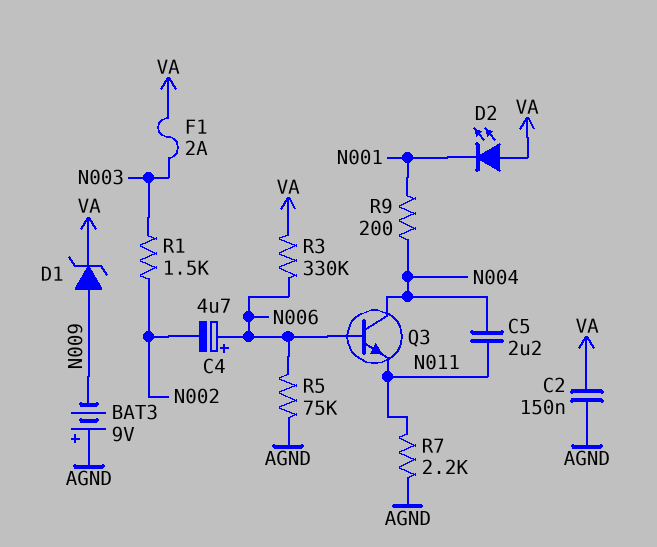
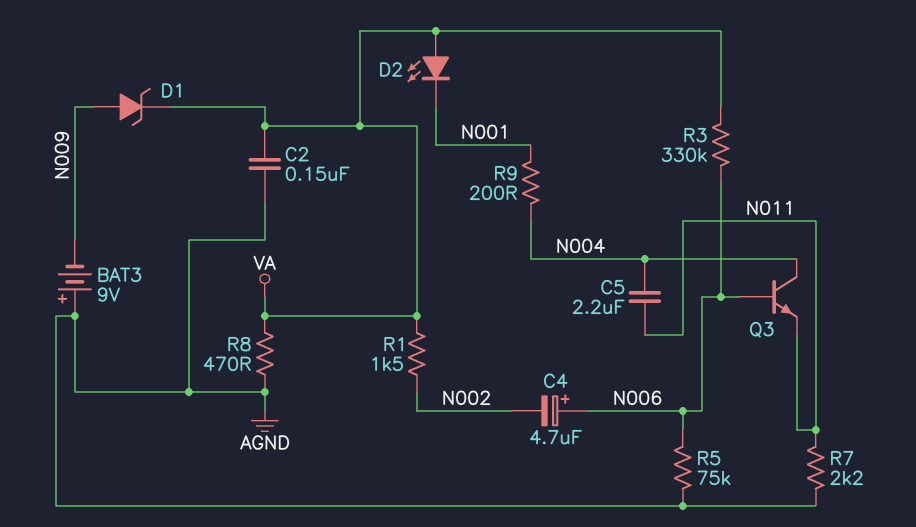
F1: 2A (N003, VA) -> none
R1: 1.5k (N002, N003) -> 1.5k (N002, VA)
R8: none -> 470 (AGND, VA)

